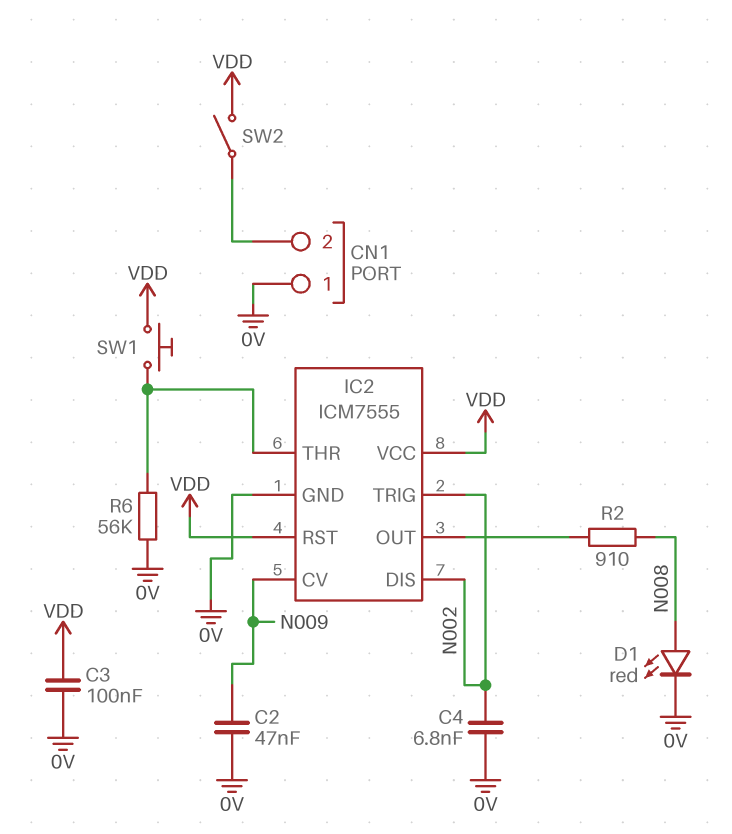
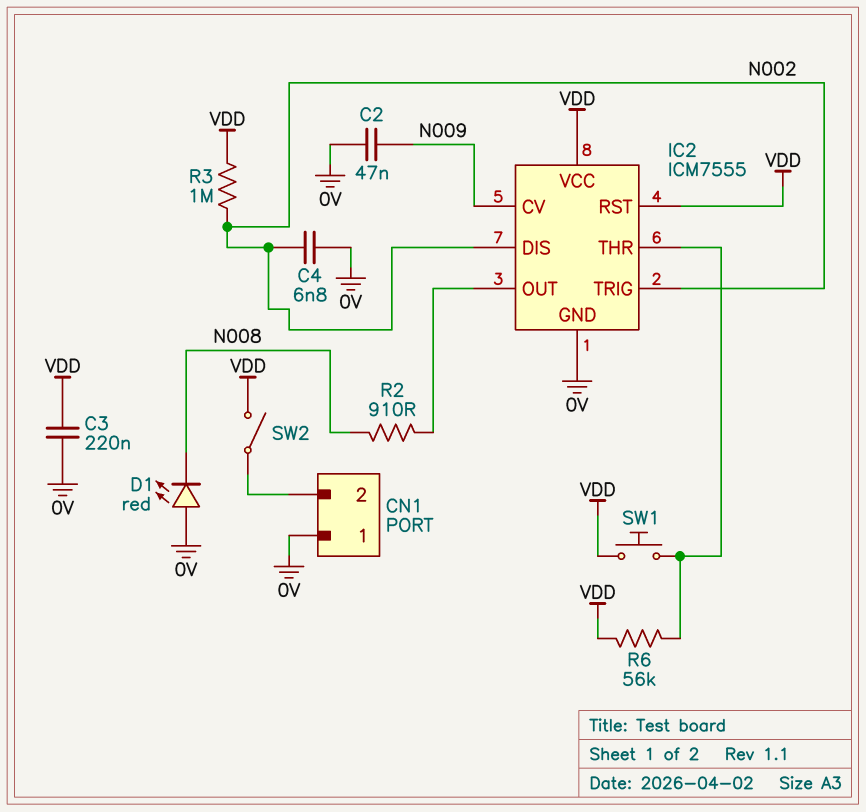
C3: 100nF (0V, VDD) -> 220nF (0V, VDD)
D1: LED red (A N008, K 0V) -> LED red (A 0V, K N008)
R3: none -> 1M (N002, VDD)
R6: 56k (0V, IC2/THR) -> 56k (IC2/THR, VDD)

